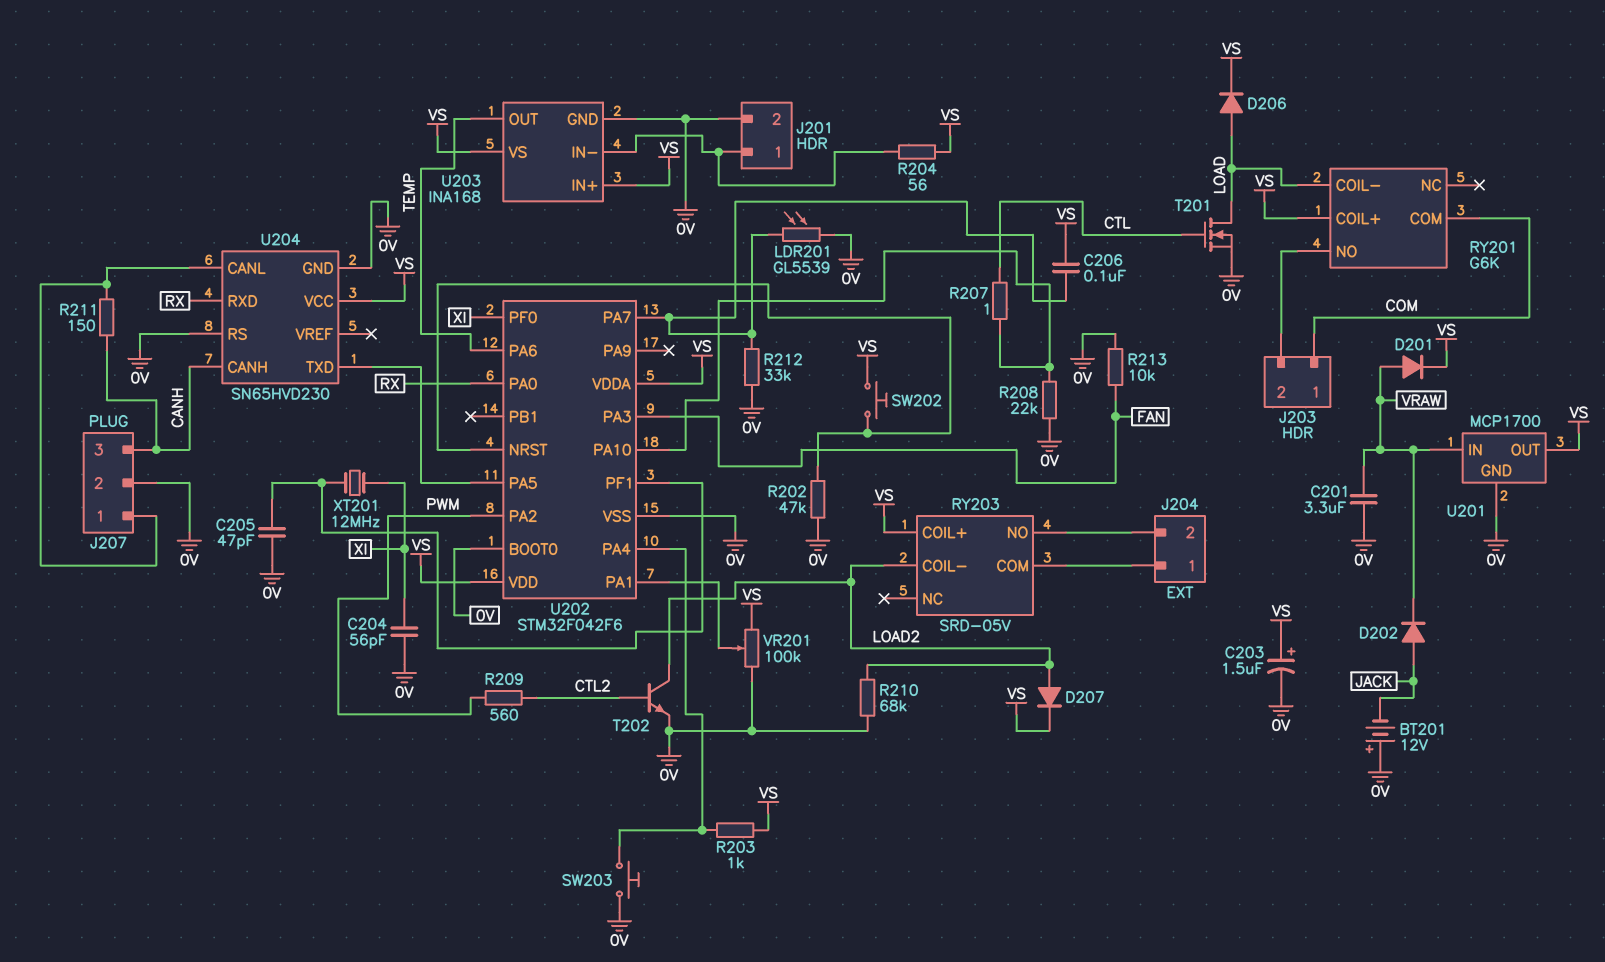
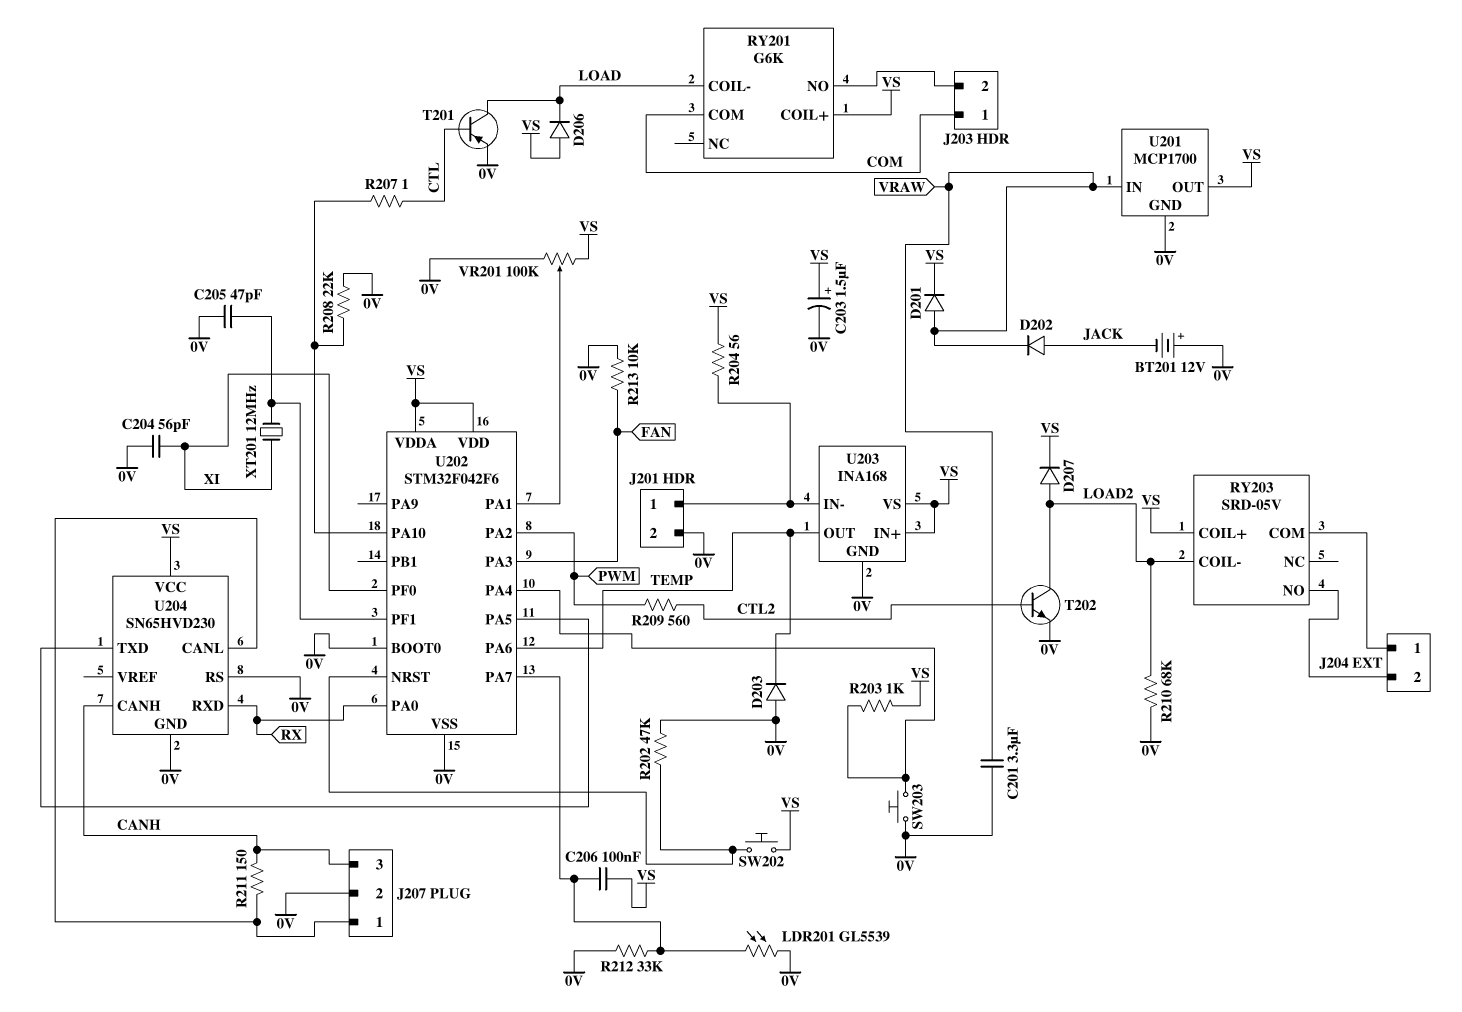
D203: none -> diode (A 0V, K TEMP)
D206: diode (A LOAD, K VS) -> diode (A VS, K LOAD)
T201: NMOS (G CTL, D LOAD, S 0V) -> PNP (B CTL, C LOAD, E 0V)

